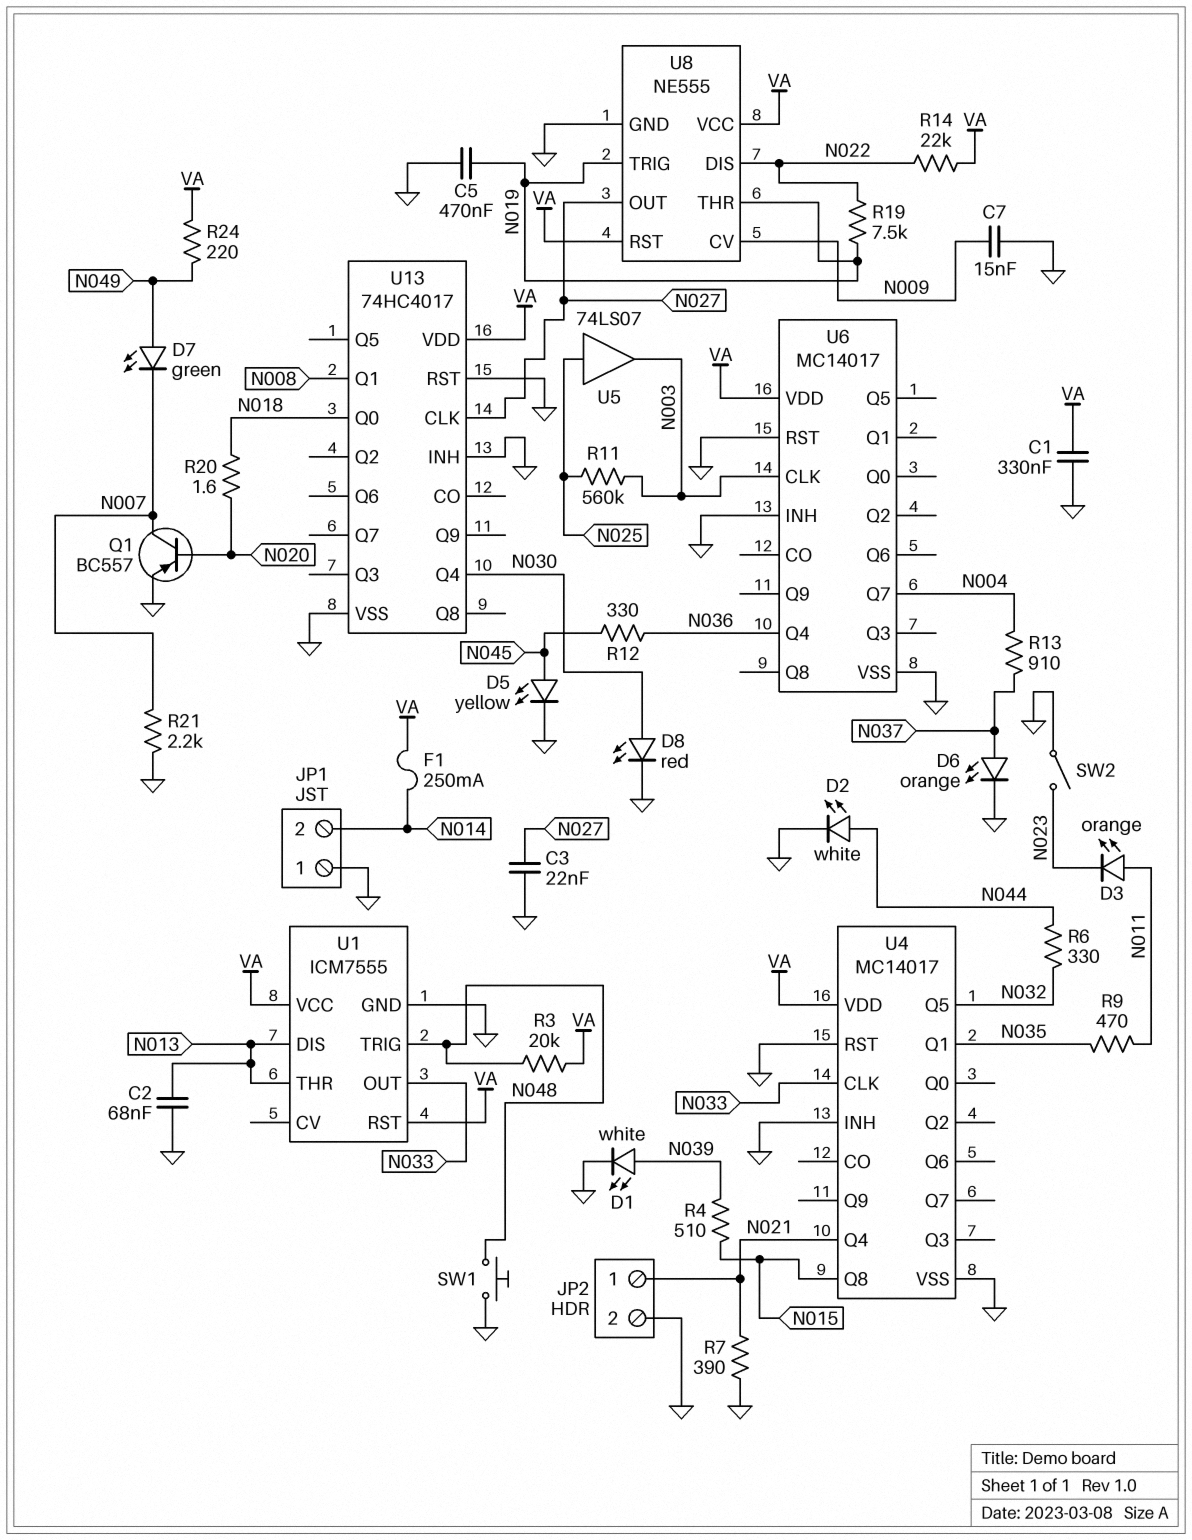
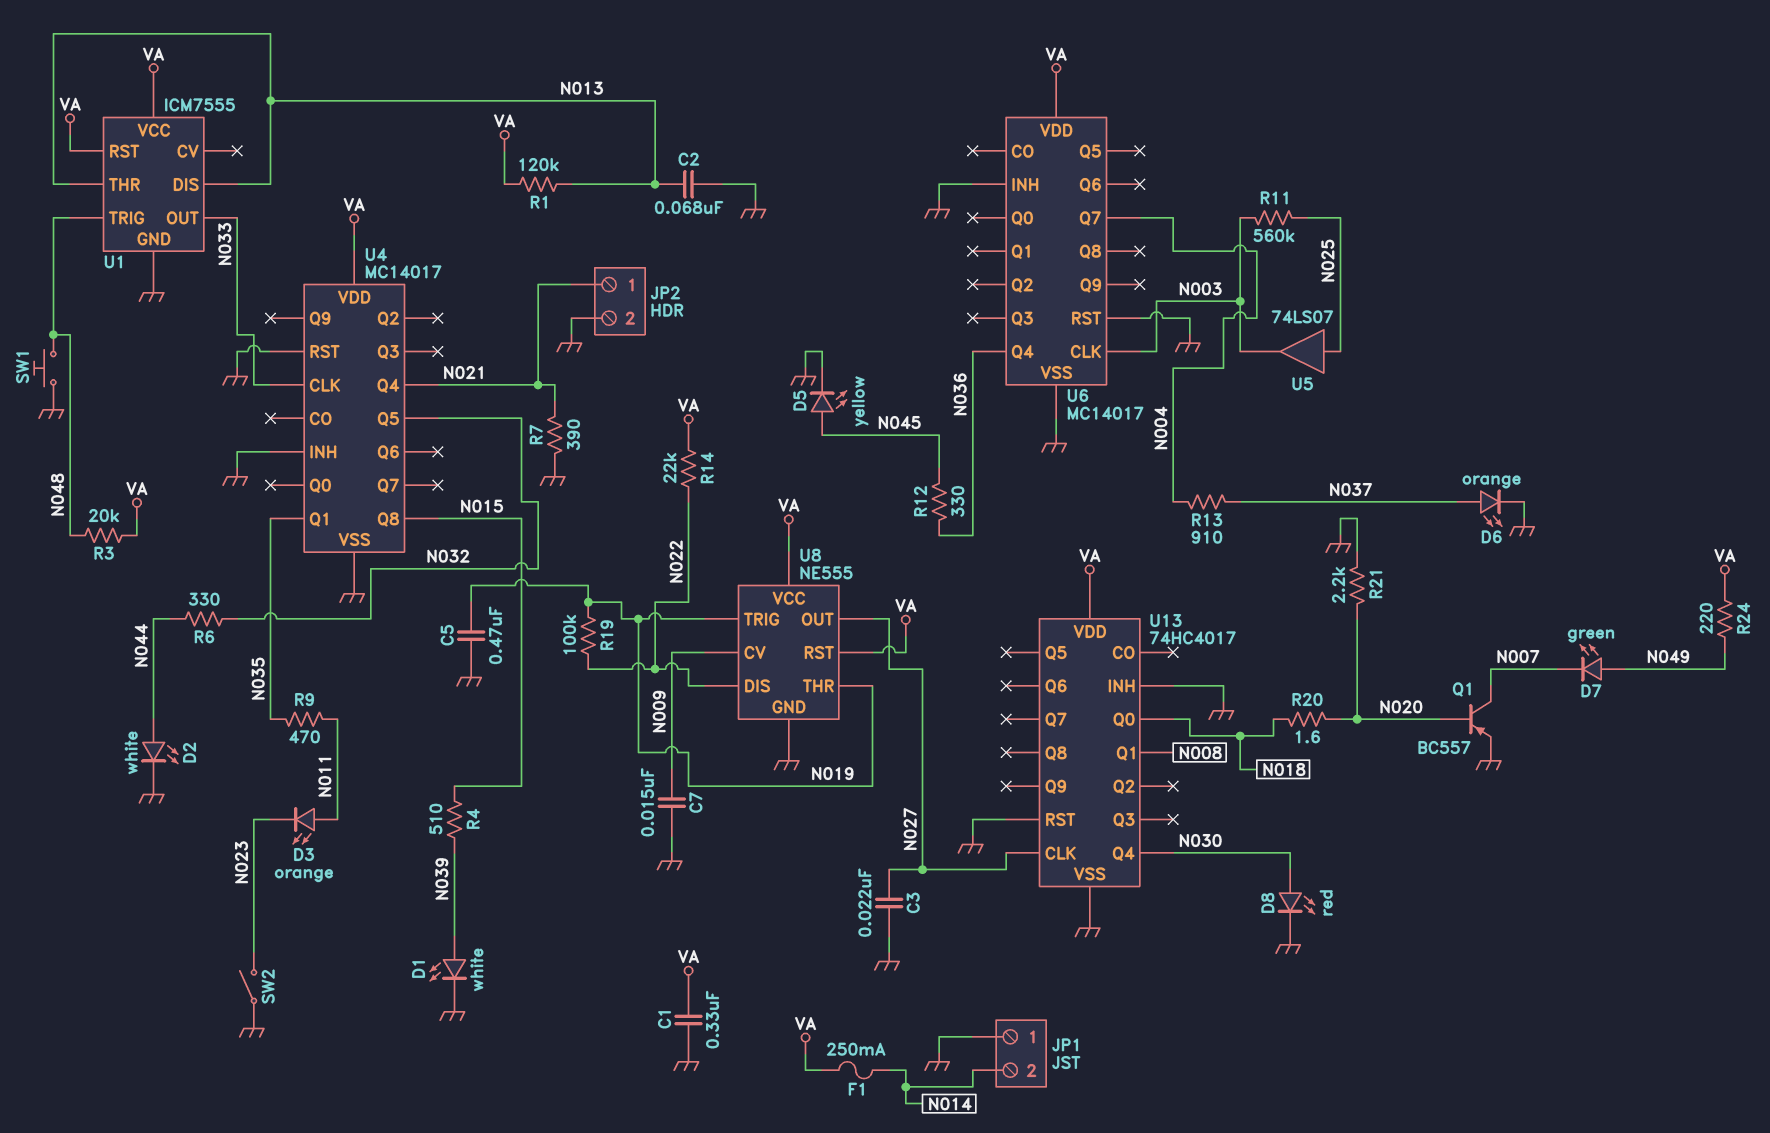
R1: none -> 120k (N013, VA)
R19: 7.5k (N019, N022) -> 100k (N019, N022)
R21: 2.2k (GND, N007) -> 2.2k (GND, N020)

